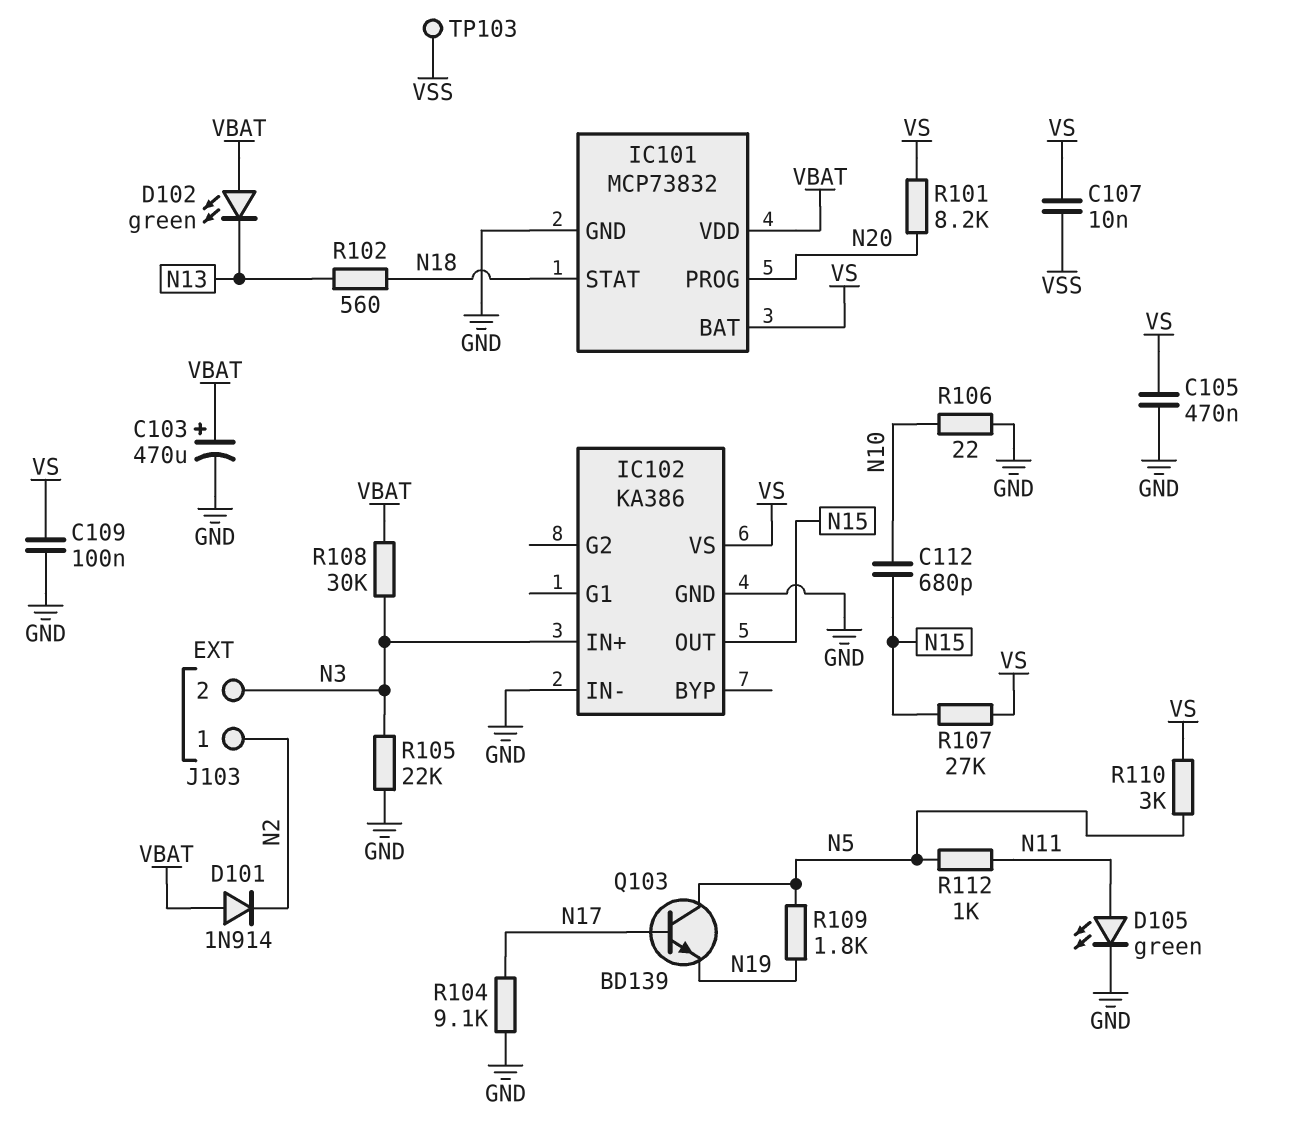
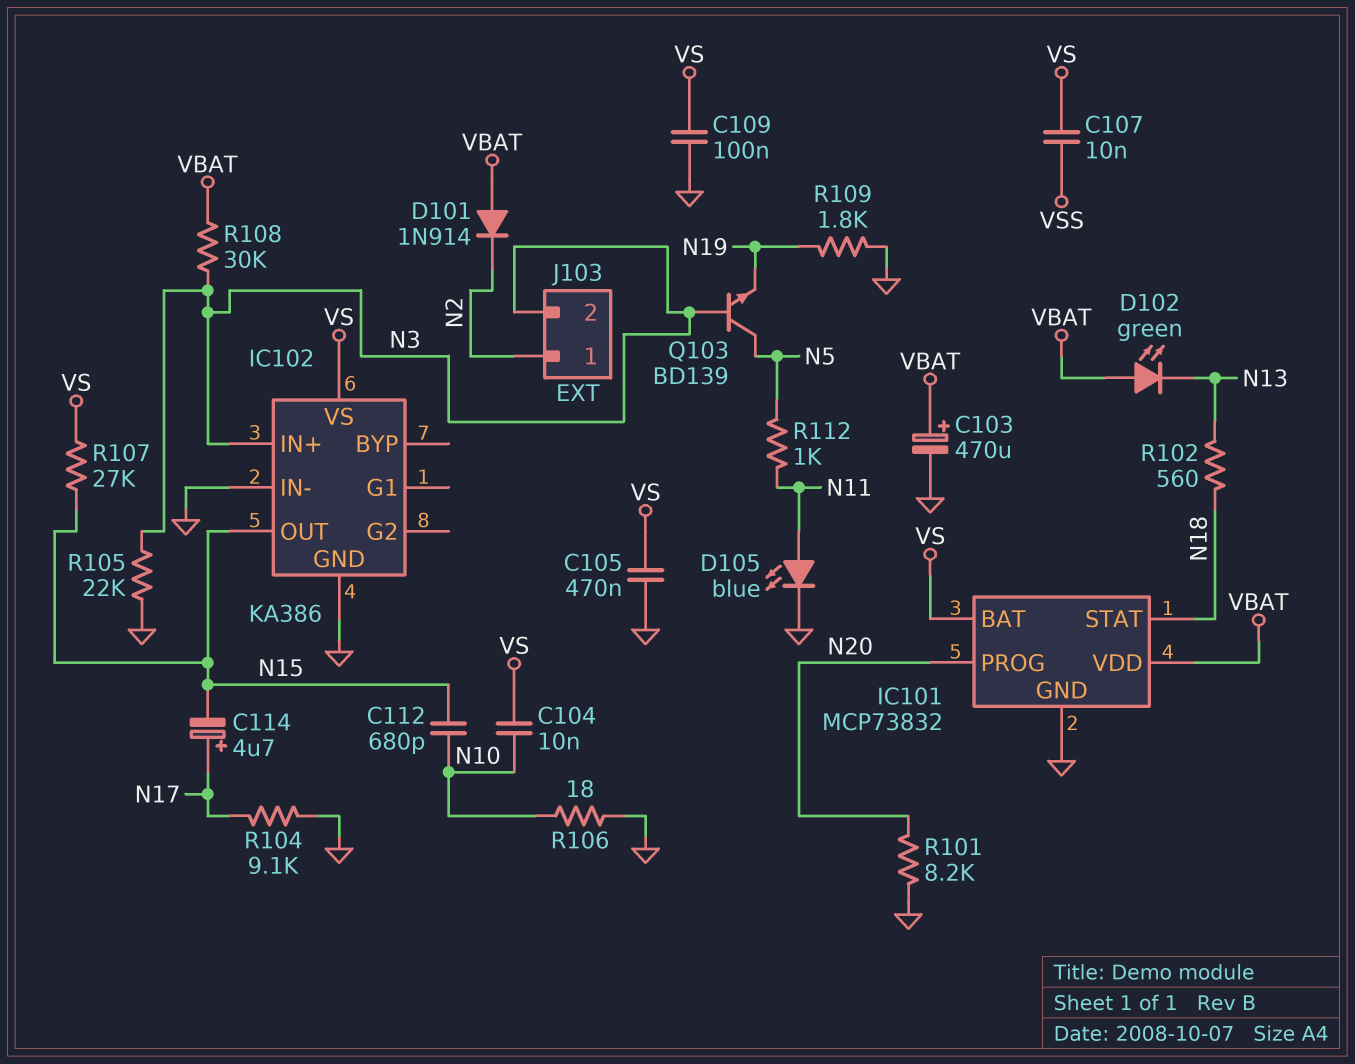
C104: none -> 10nF (N10, VS)
C114: none -> 4.7uF (plus N17, minus N15)
D105: LED green (A N11, K GND) -> LED blue (A N11, K GND)
Q103: NPN BD139 (B N17, C N5, E N19) -> NPN BD139 (B N3, C N5, E N19)
R101: 8.2k (N20, VS) -> 8.2k (GND, N20)
R106: 22 (GND, N10) -> 18 (GND, N10)
R109: 1.8k (N5, N19) -> 1.8k (GND, N19)
R110: 3k (N5, VS) -> none
TP103: test point (VSS) -> none

